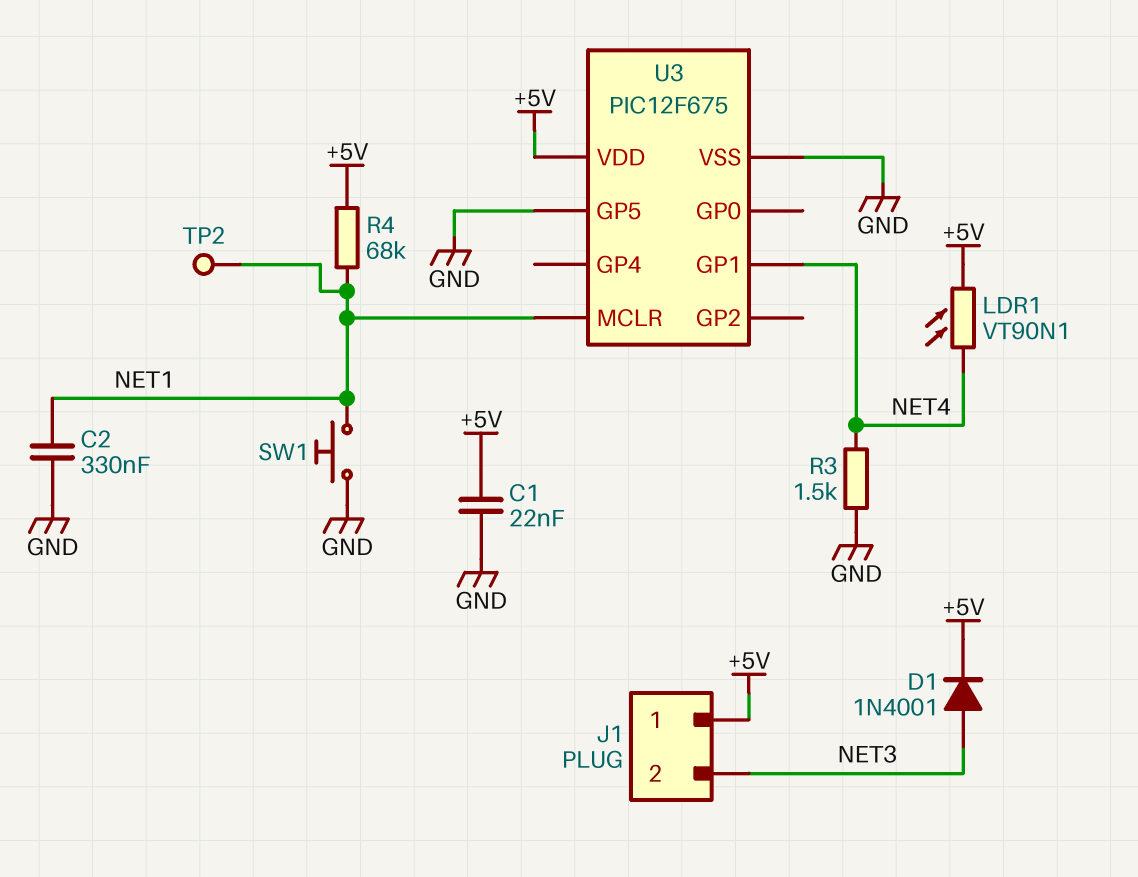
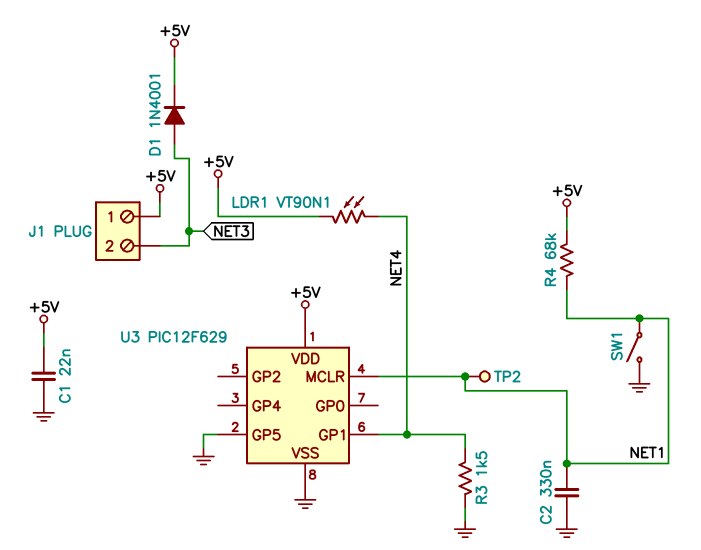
SW1: button (GND, NET1) -> switch (GND, NET1)
U3: PIC12F675 -> PIC12F629

